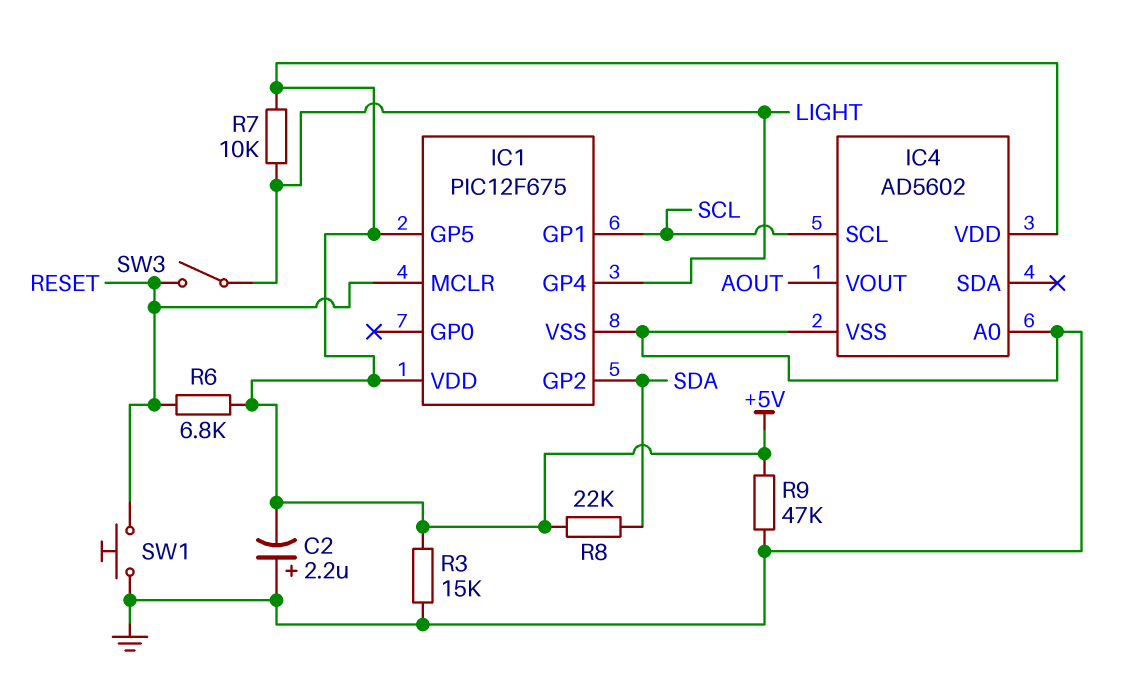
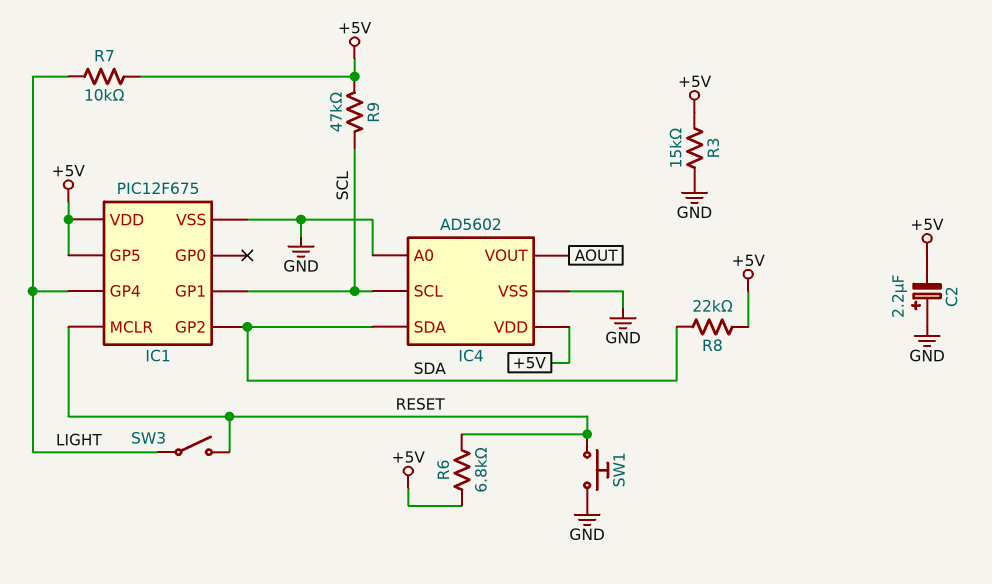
IC4 pin SDA: none -> SDA
R9: 47k (+5V, GND) -> 47k (+5V, SCL)

